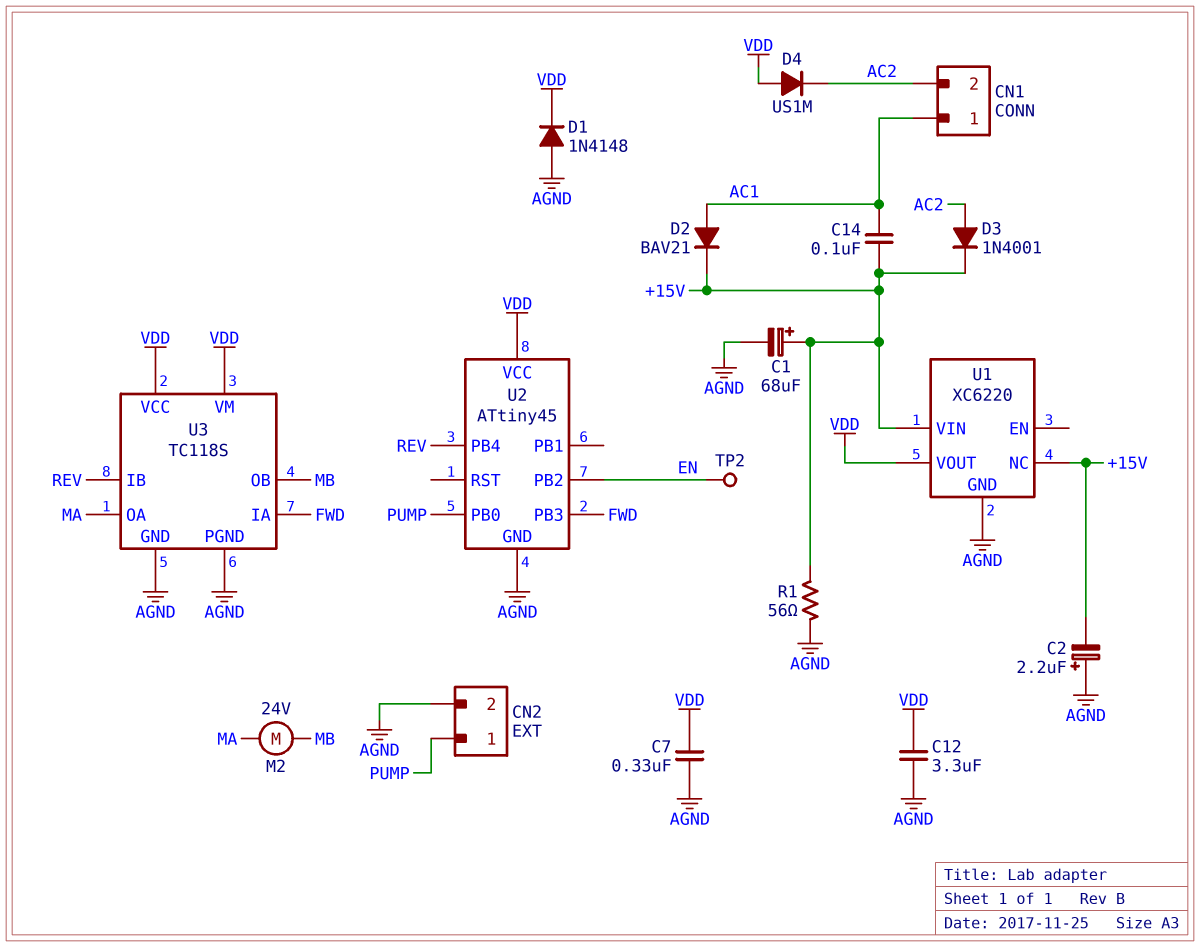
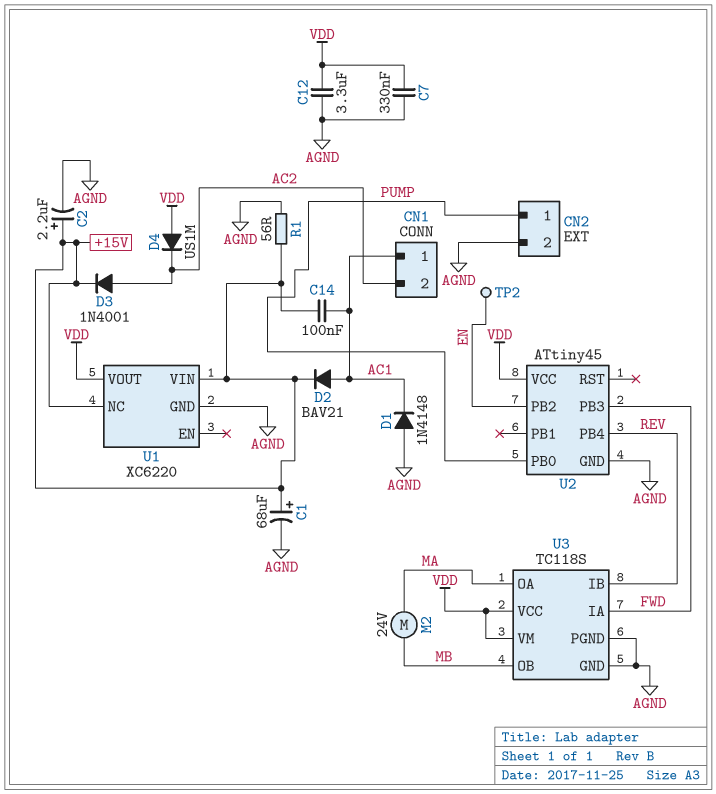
C2: 2.2uF (plus AGND, minus +15V) -> 2.2uF (plus +15V, minus AGND)
D1: diode 1N4148 (A AGND, K VDD) -> diode 1N4148 (A AGND, K AC1)

